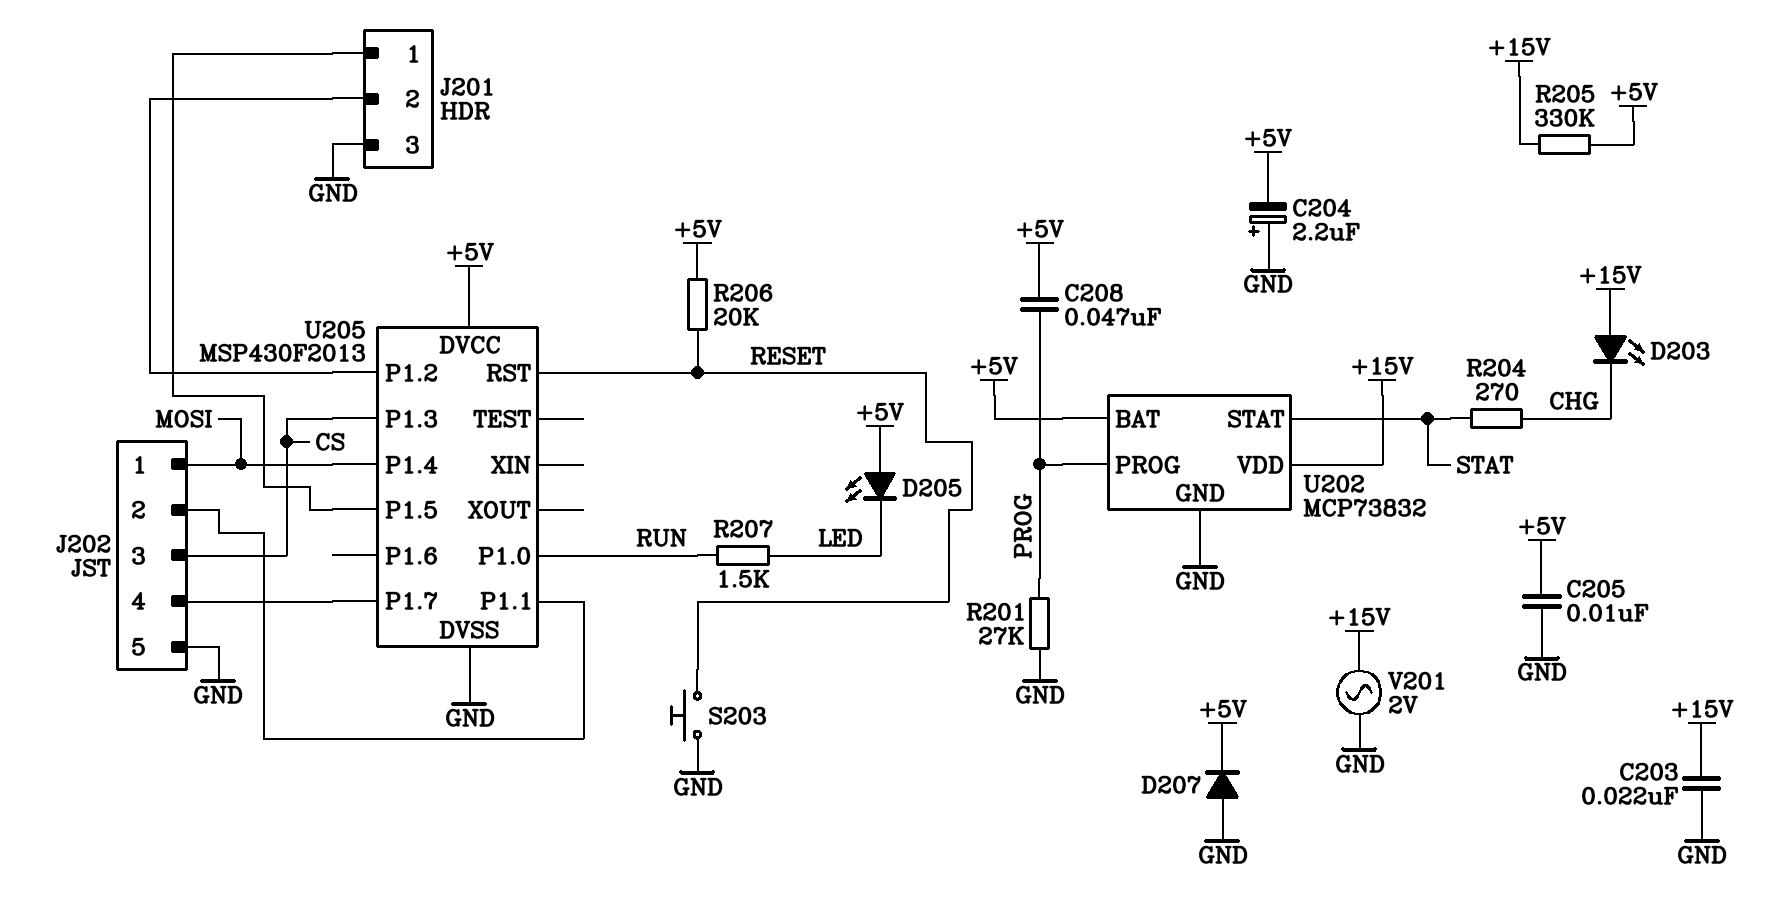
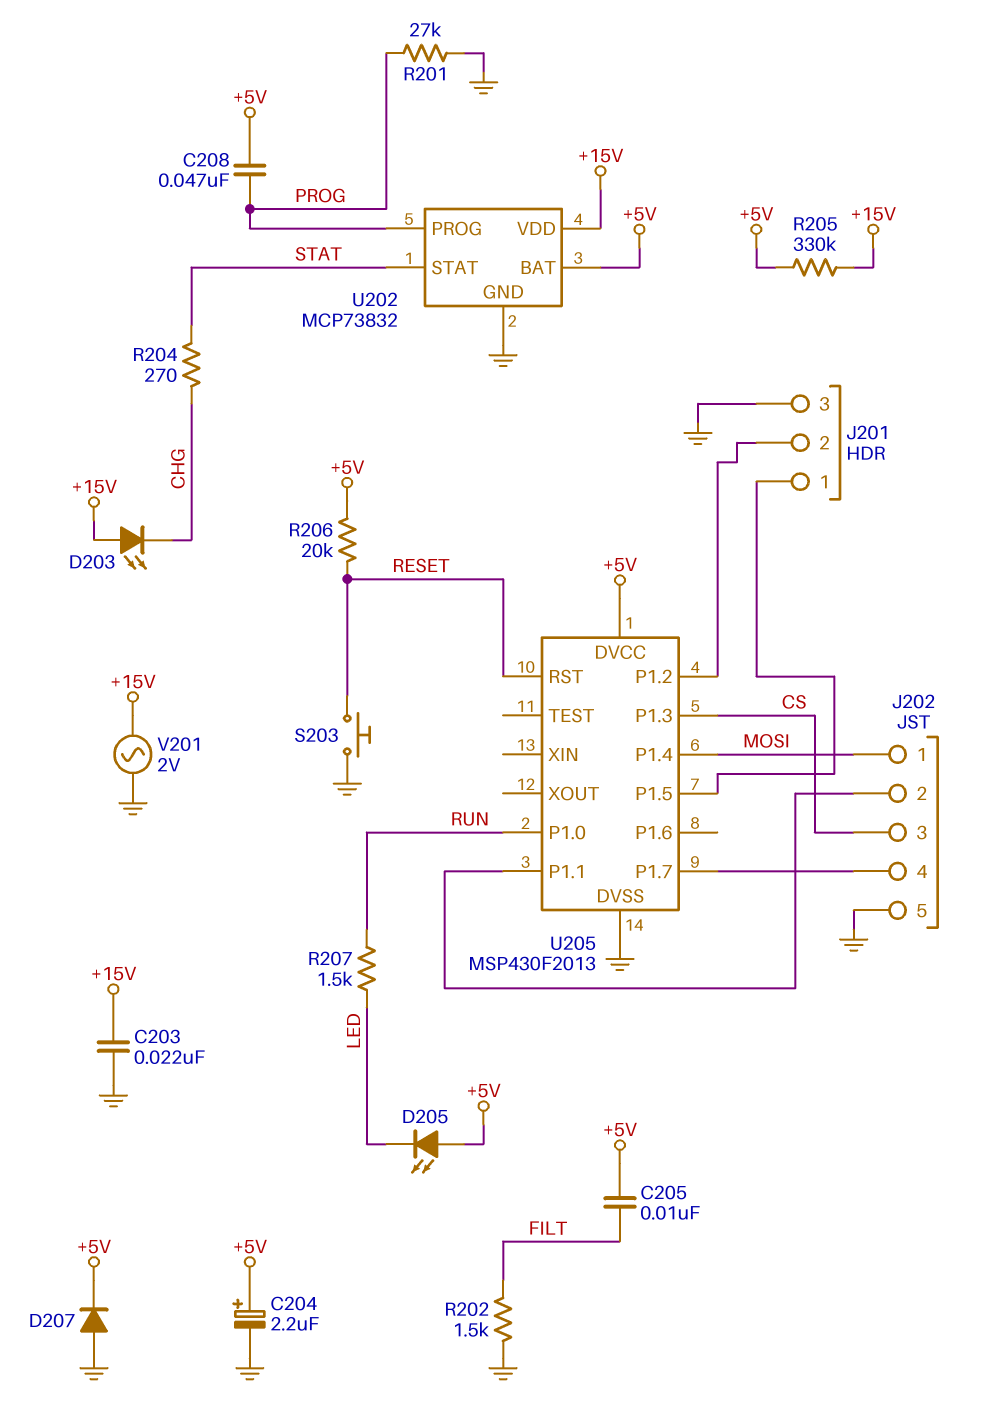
C204: 2.2uF (plus GND, minus +5V) -> 2.2uF (plus +5V, minus GND)
C205: 10nF (+5V, GND) -> 10nF (+5V, FILT)
R202: none -> 1.5k (FILT, GND)

